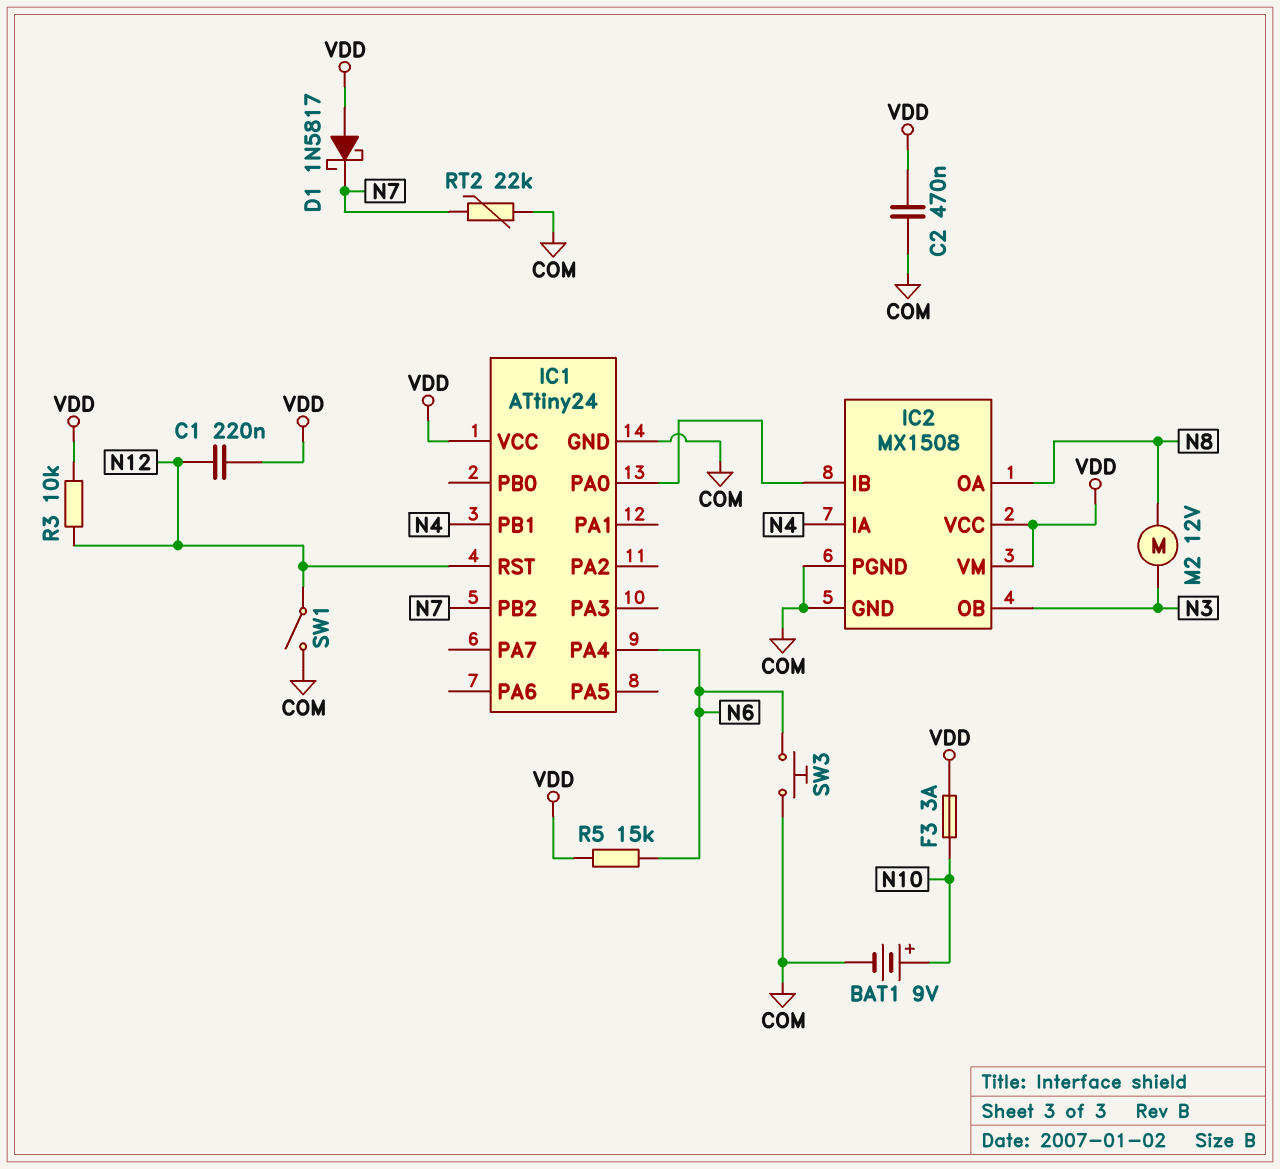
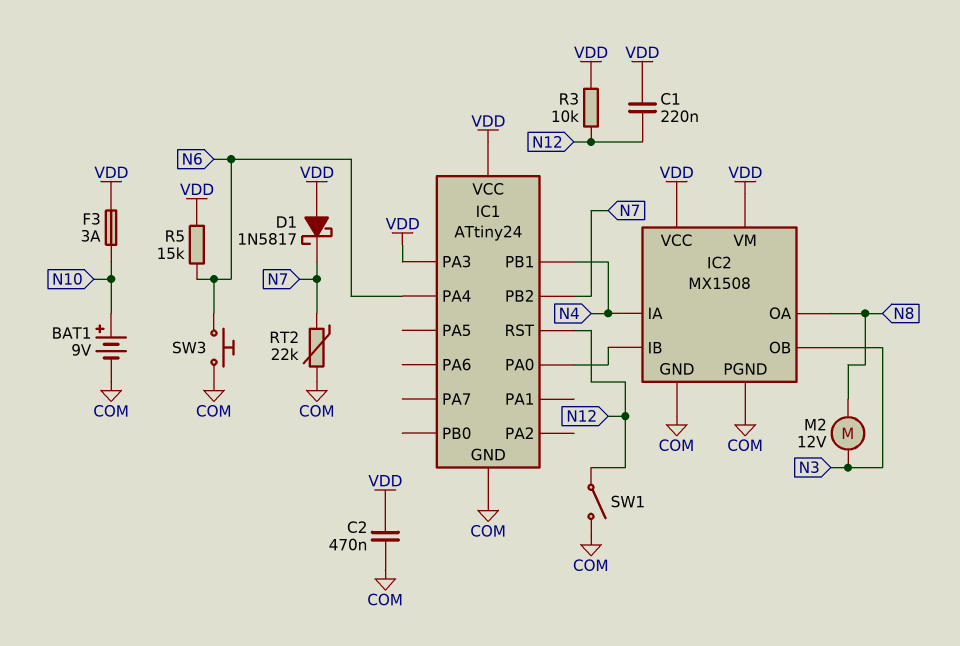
IC1 pin PA3: none -> VDD

